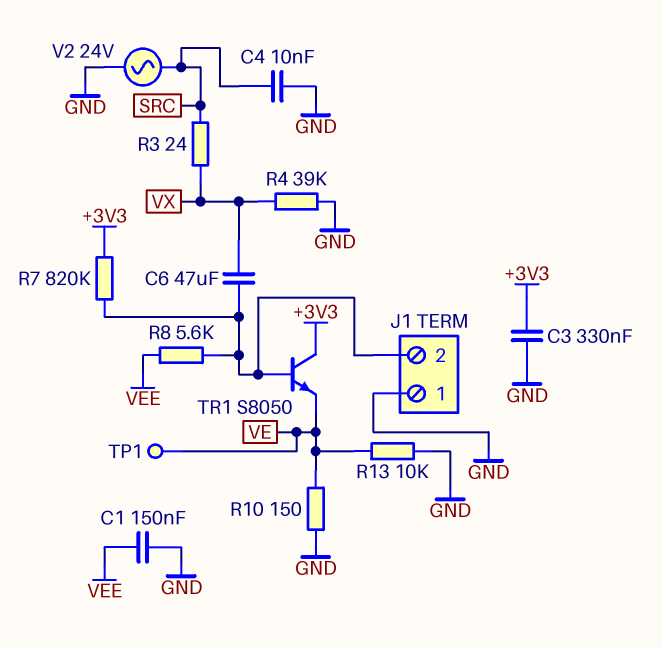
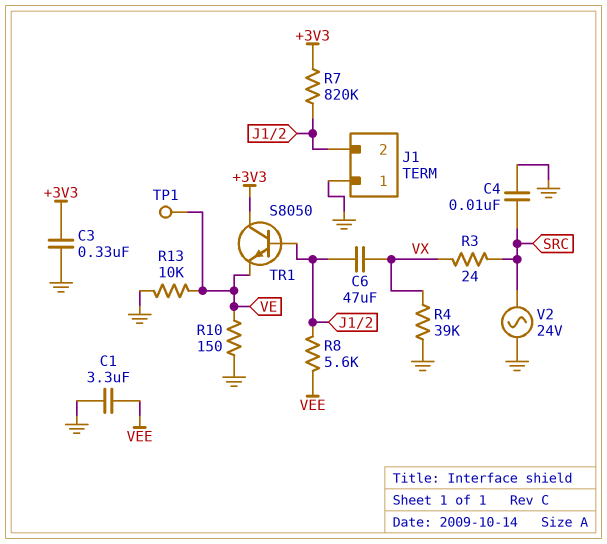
C1: 150nF (GND, VEE) -> 3.3uF (GND, VEE)

